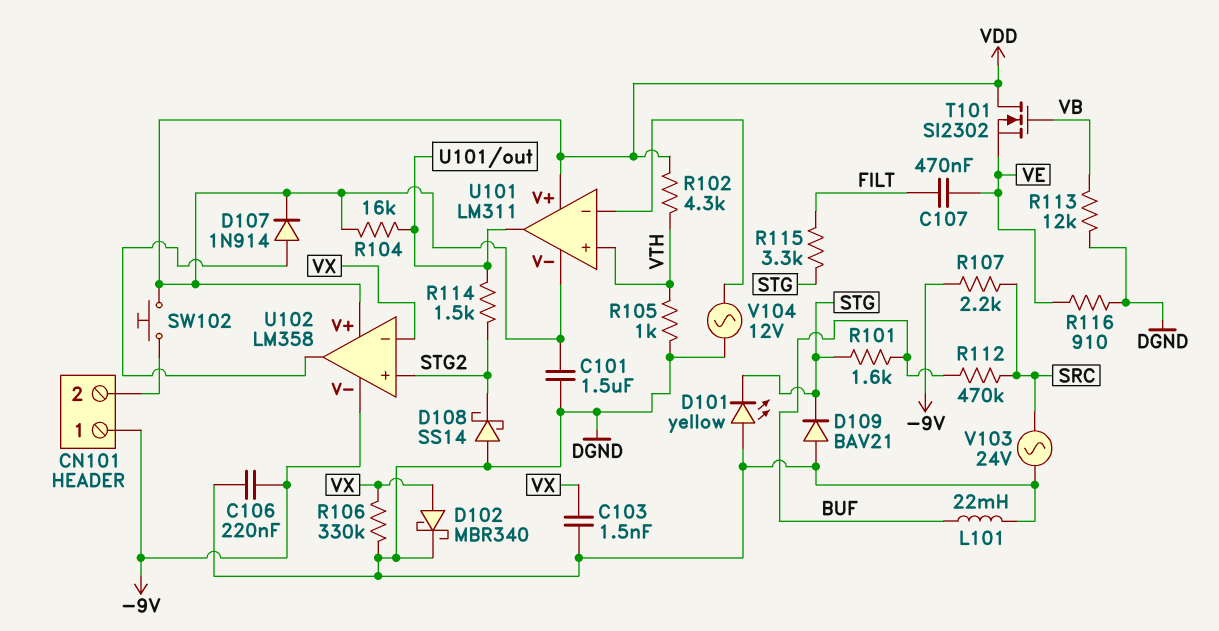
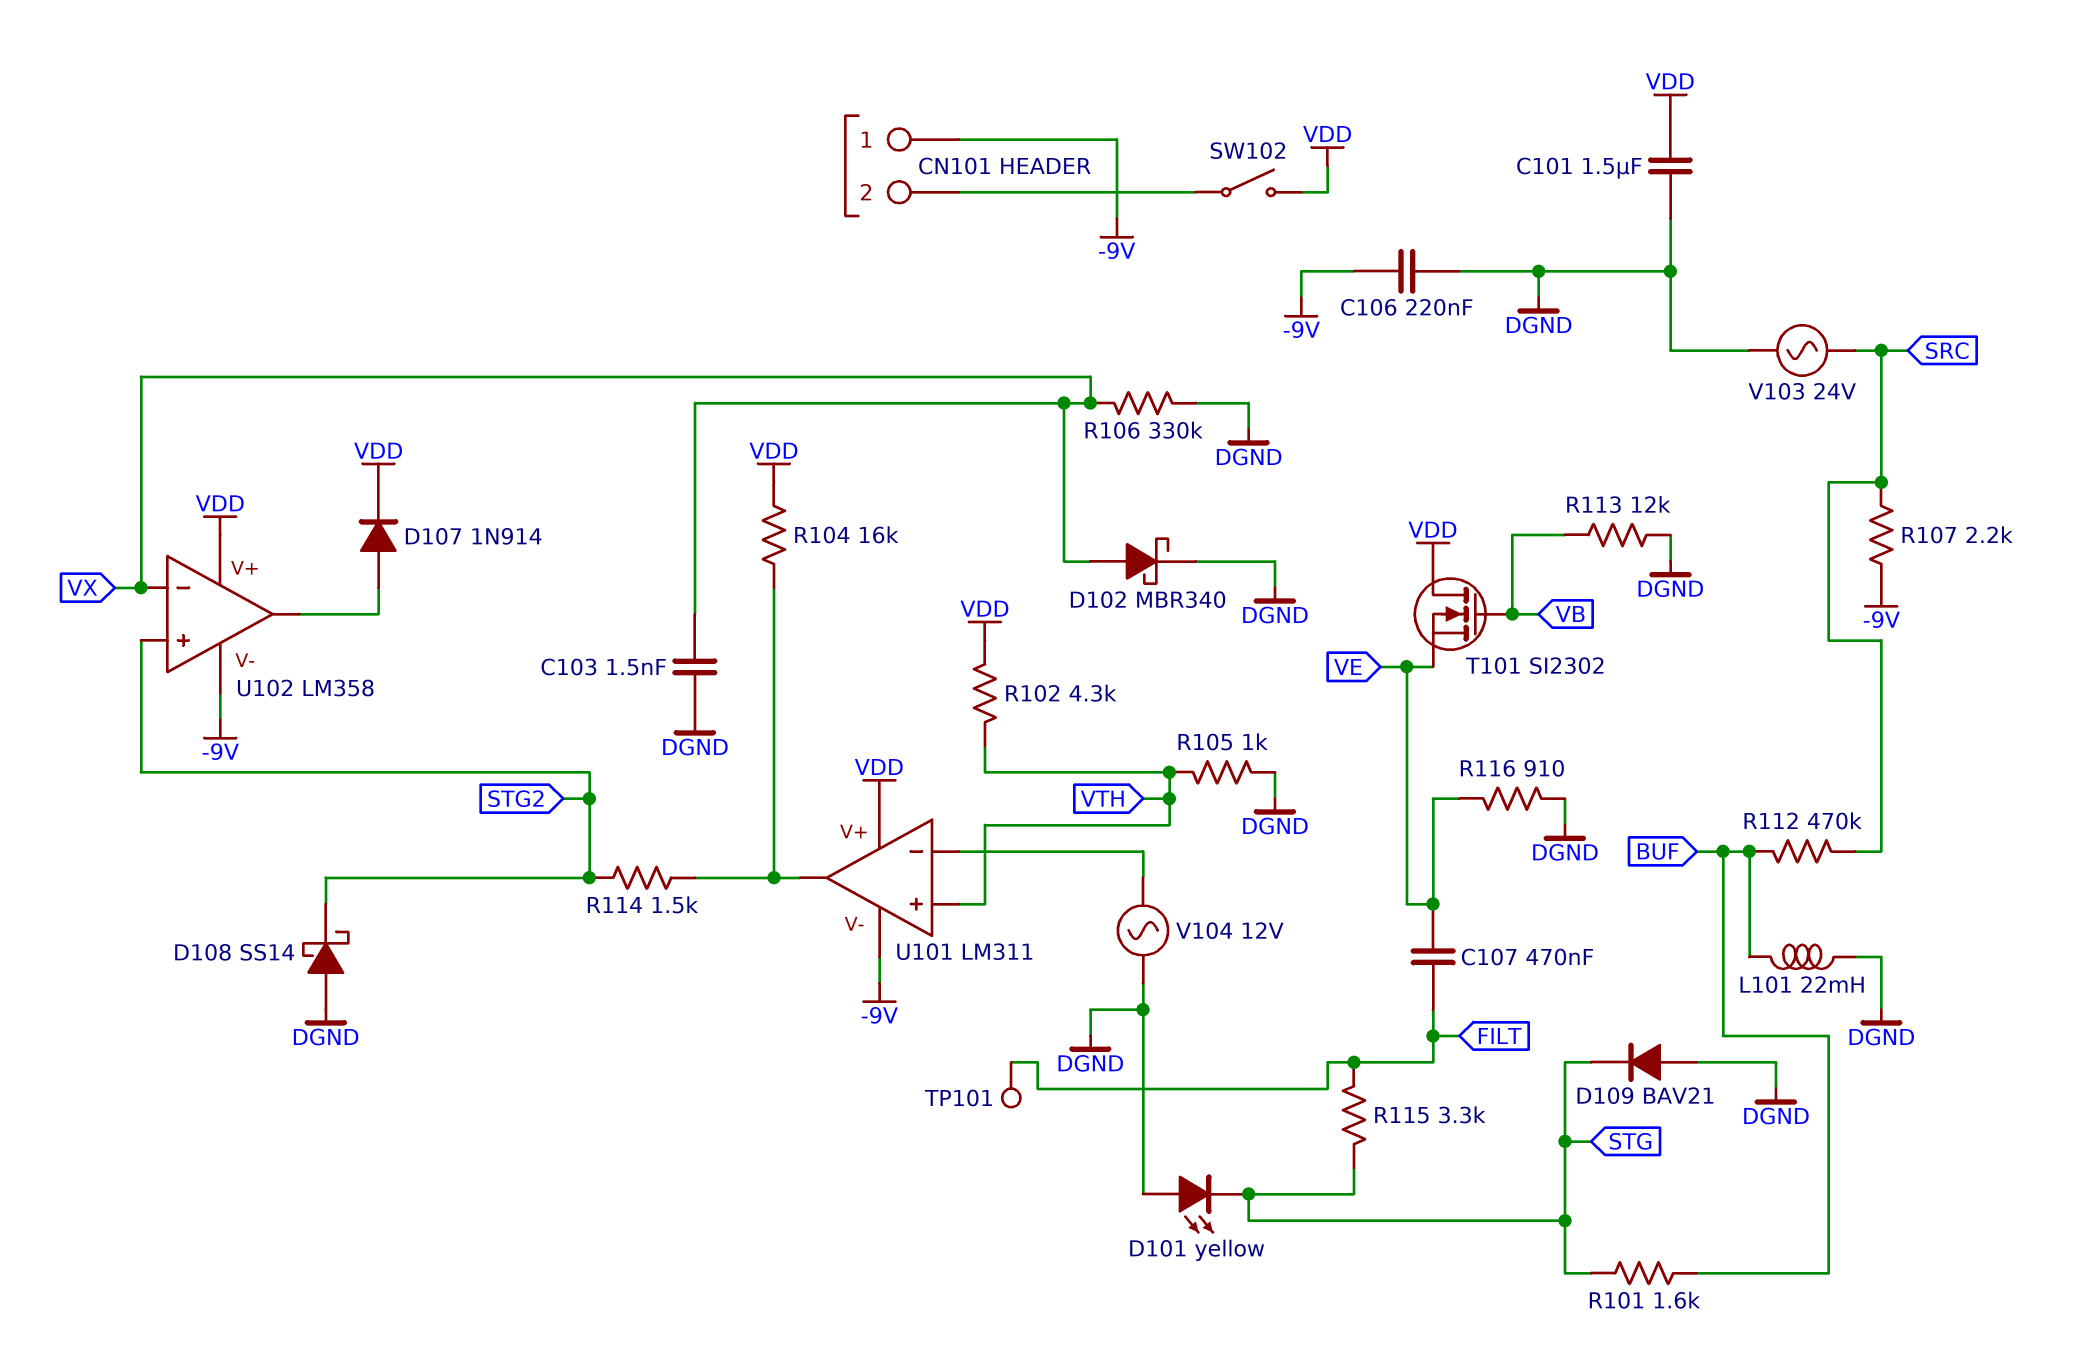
SW102: button (CN101/2, VDD) -> switch (CN101/2, VDD)
TP101: none -> test point (FILT)
U101 pin V-: VDD -> -9V

